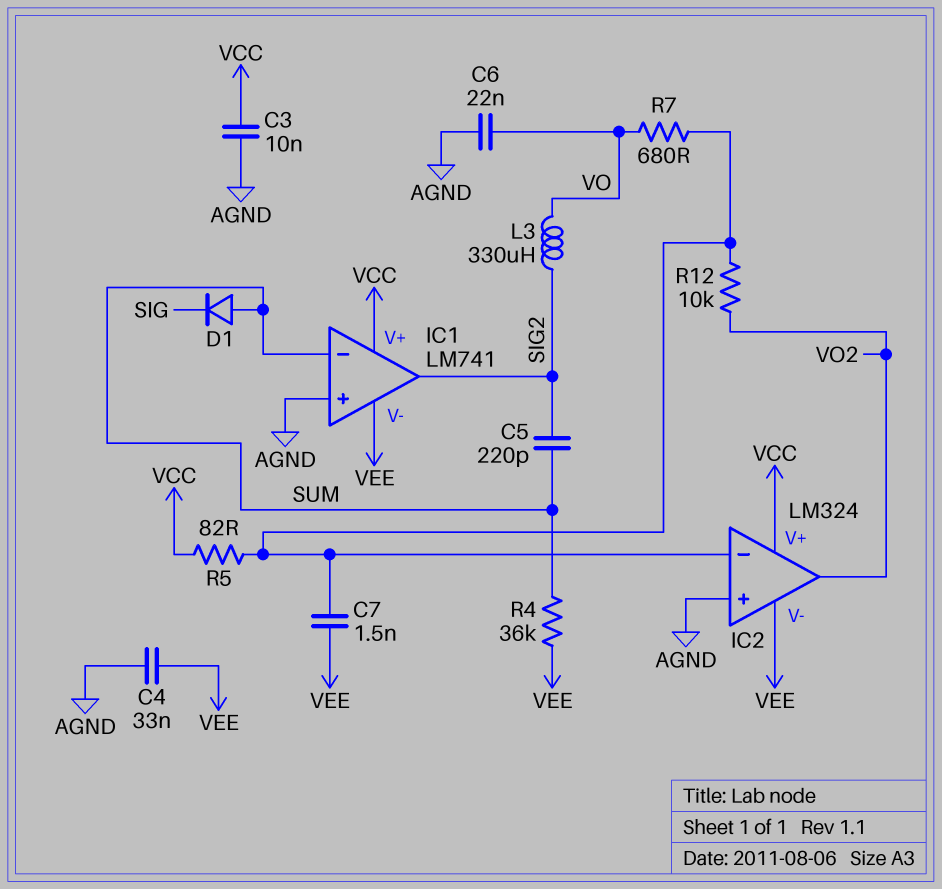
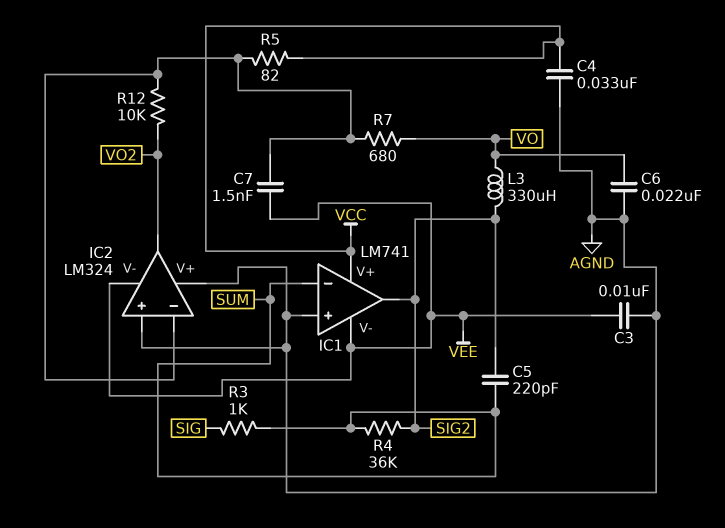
C3: 10nF (AGND, VCC) -> 10nF (AGND, VEE)
C4: 33nF (AGND, VEE) -> 33nF (AGND, VCC)
D1: diode (A SUM, K SIG) -> none
IC2 pin V+: VCC -> AGND
R3: none -> 1k (SIG, SUM)
R4: 36k (SUM, VEE) -> 36k (SIG2, SUM)

